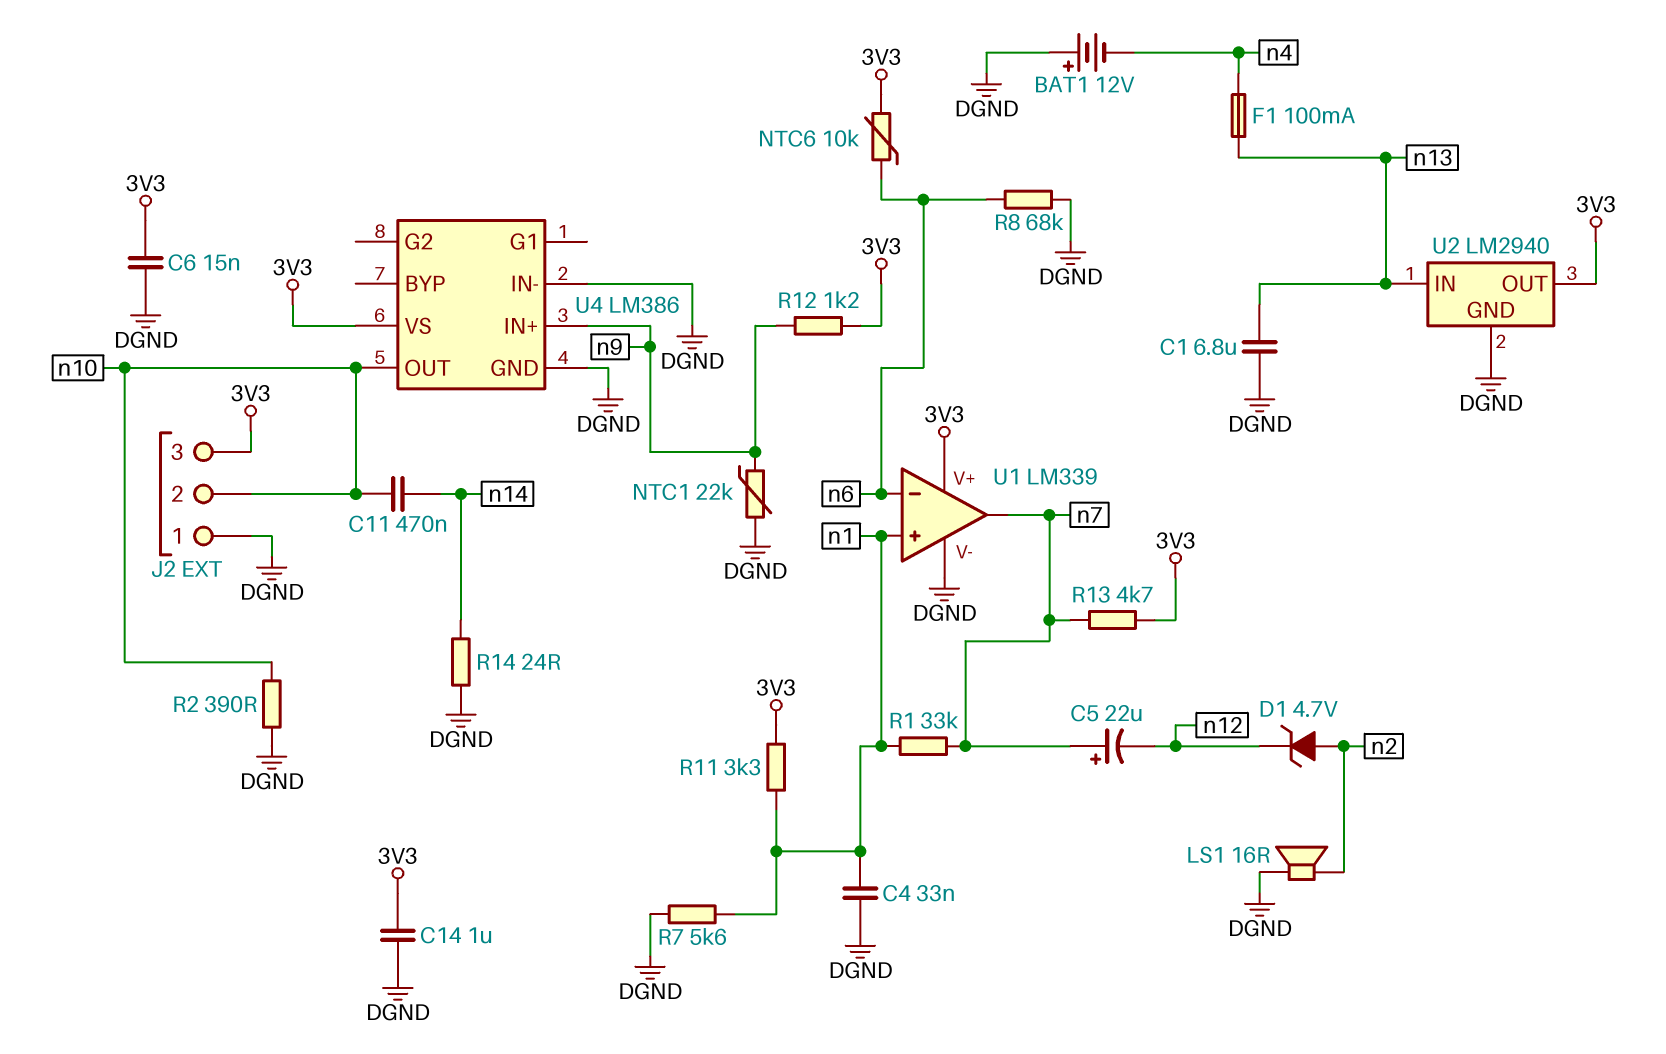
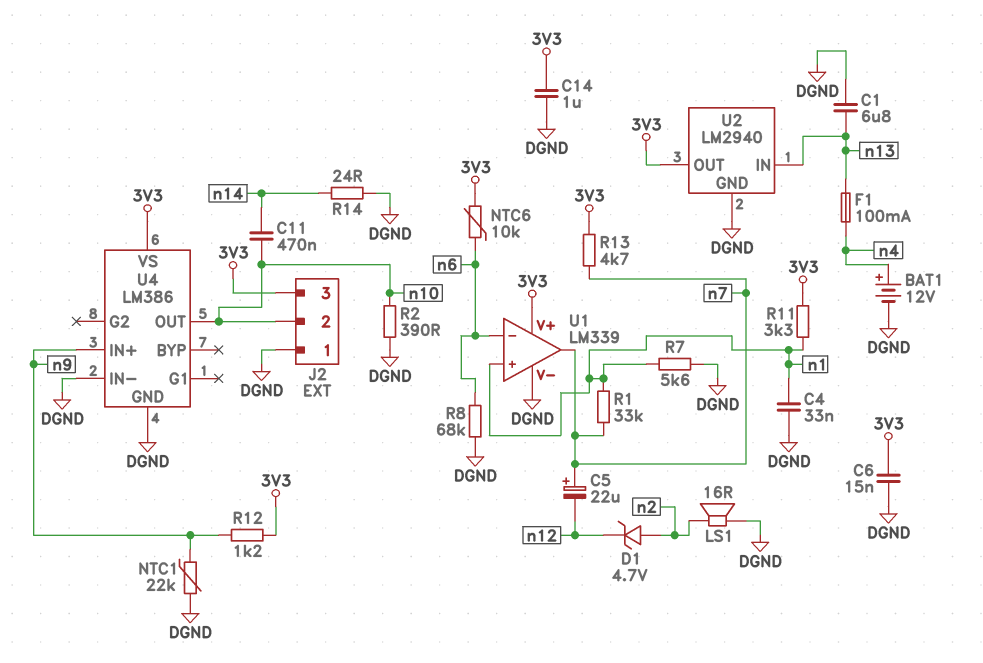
BAT1: 12V (plus DGND, minus n4) -> 12V (plus n4, minus DGND)

